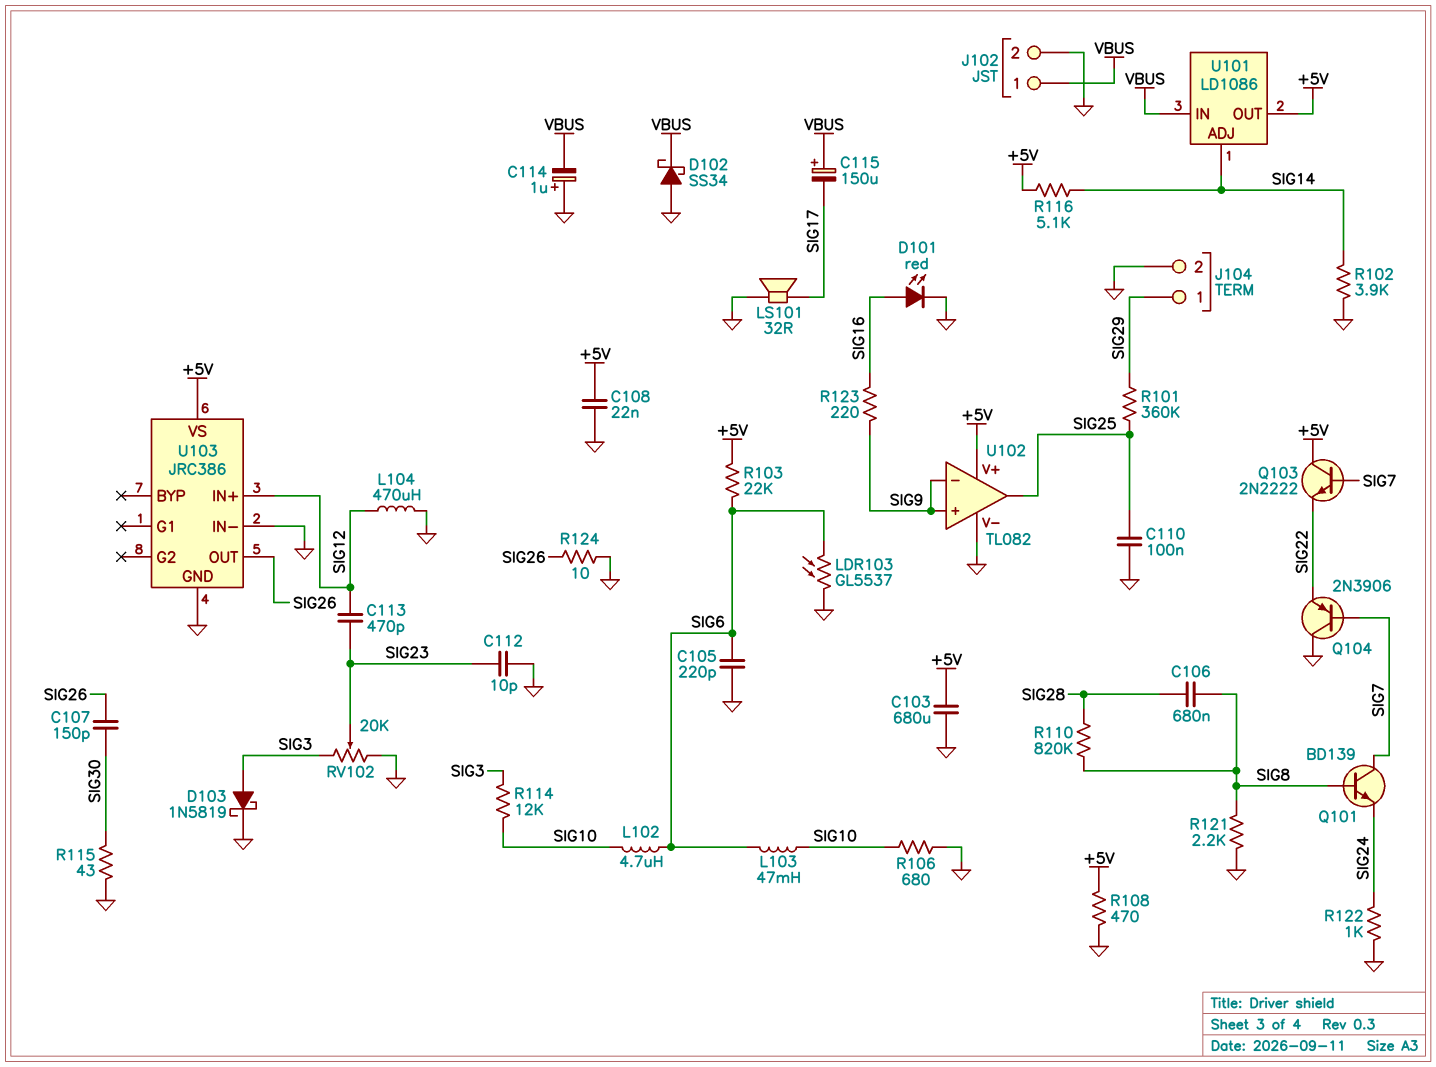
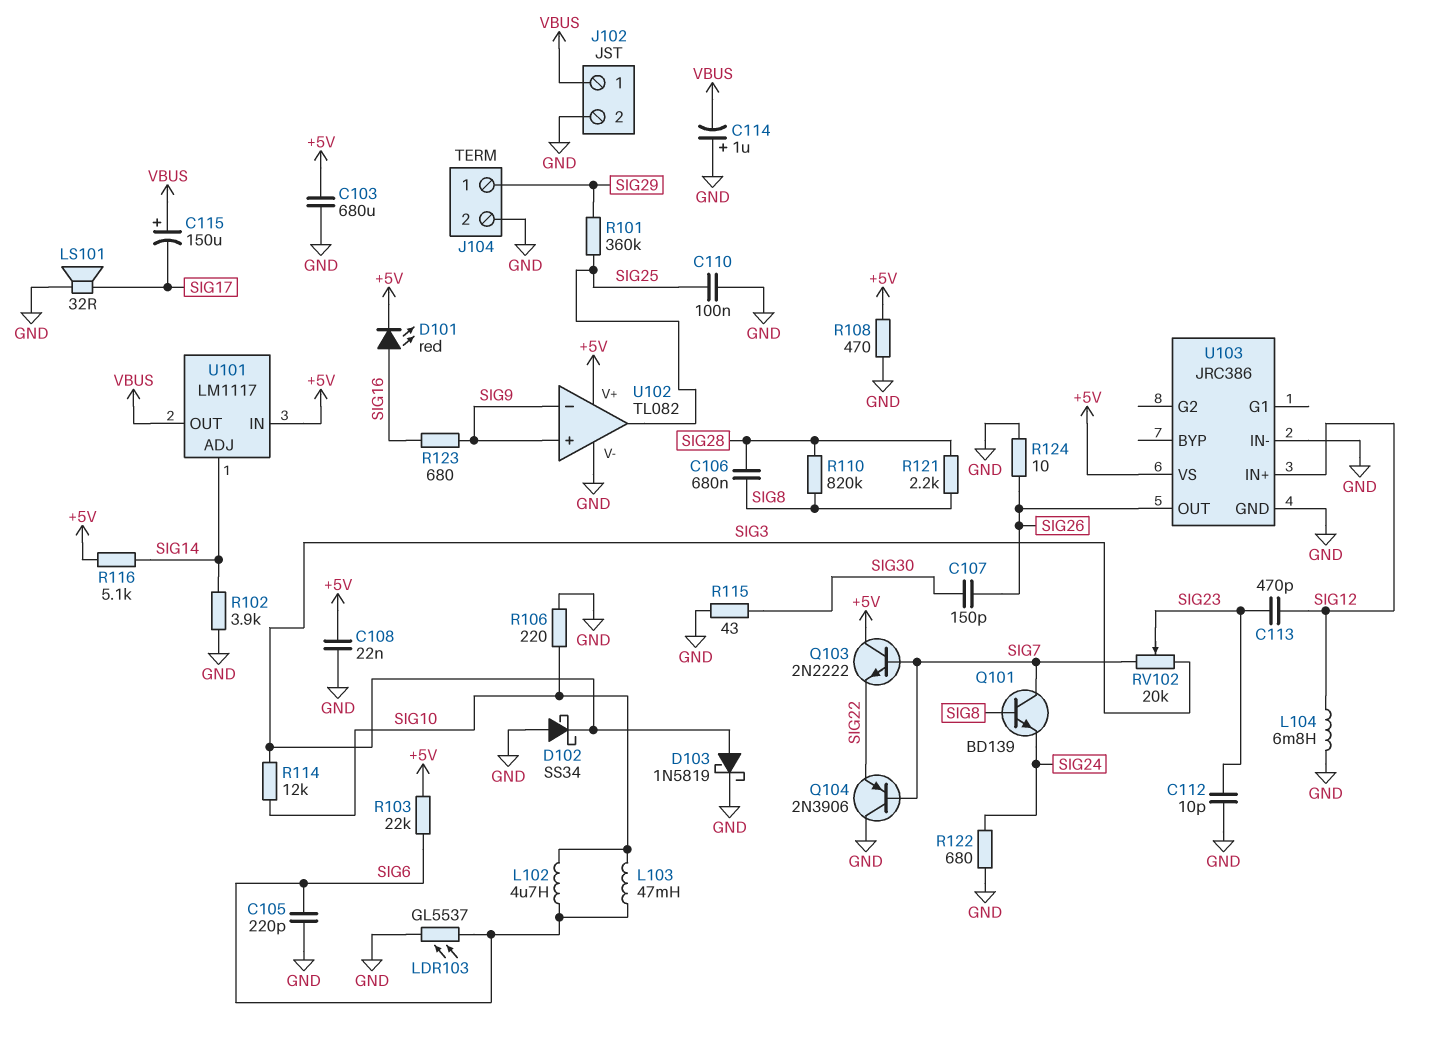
D101: LED red (A SIG16, K GND) -> LED red (A SIG16, K +5V)
D102: schottky SS34 (A GND, K VBUS) -> schottky SS34 (A GND, K SIG3)
L104: 470uH (GND, SIG12) -> 6.8mH (GND, SIG12)
R106: 680 (GND, SIG10) -> 220 (GND, SIG10)
R121: 2.2k (GND, SIG8) -> 2.2k (SIG8, SIG28)
R122: 1k (GND, SIG24) -> 680 (GND, SIG24)
R123: 220 (SIG9, SIG16) -> 680 (SIG9, SIG16)
RV102: 20k (GND, SIG3, wiper SIG23) -> 20k (SIG3, SIG7, wiper SIG23)
U101: LD1086 -> LM1117
U101 pin IN: VBUS -> +5V
U101 pin OUT: +5V -> VBUS

